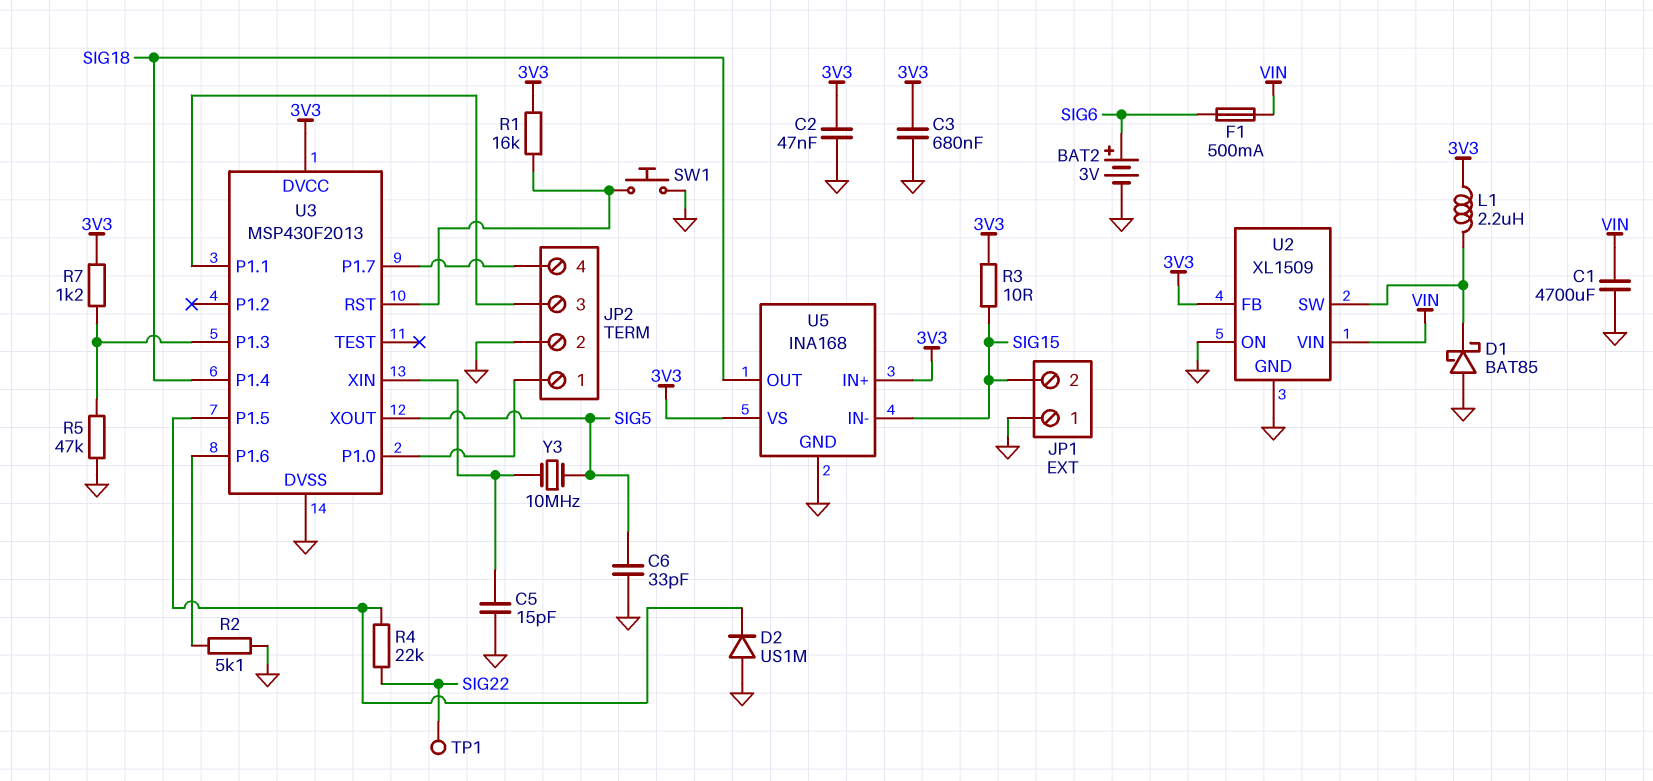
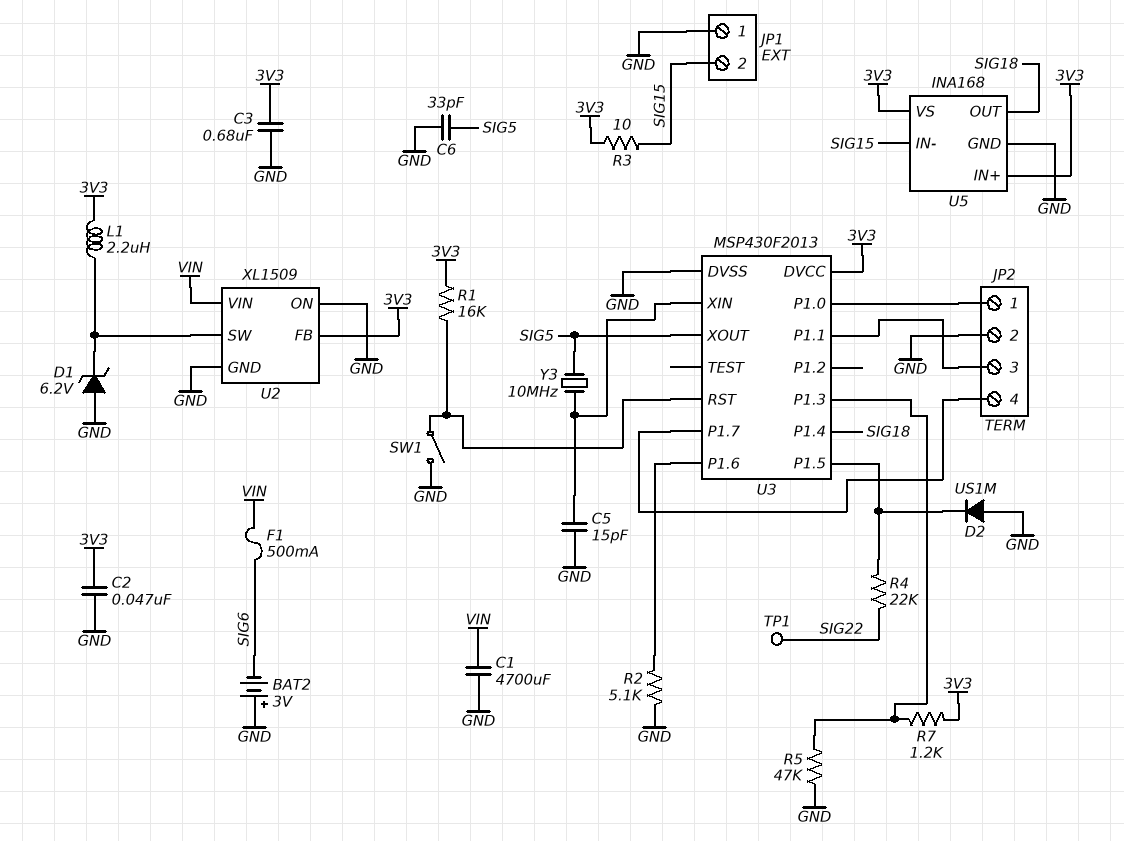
BAT2: 3V (plus SIG6, minus GND) -> 3V (plus GND, minus SIG6)
D1: schottky BAT85 (A GND, K U2/SW) -> zener 6.2V (A GND, K U2/SW)
SW1: button (GND, U3/RST) -> switch (GND, U3/RST)

